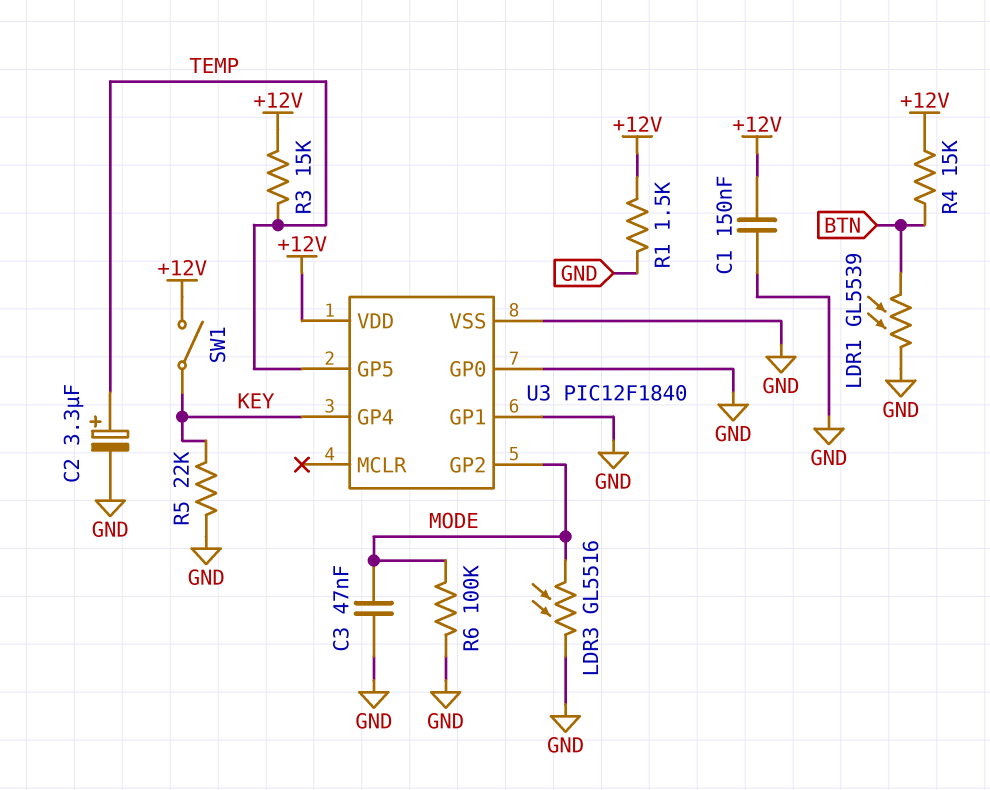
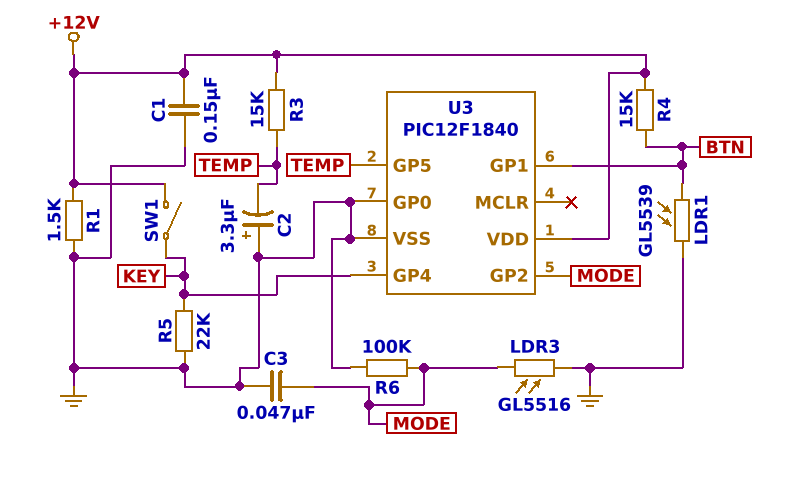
C2: 3.3uF (plus TEMP, minus GND) -> 3.3uF (plus GND, minus TEMP)
U3 pin GP1: GND -> BTN

